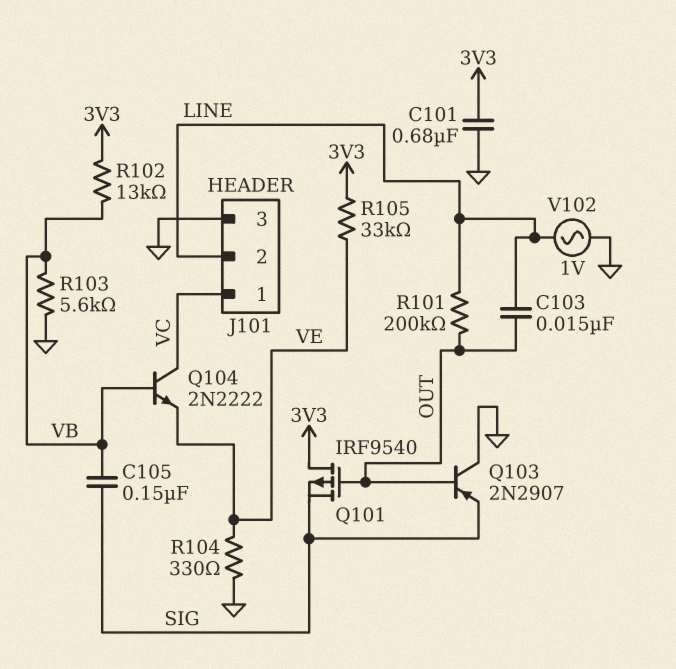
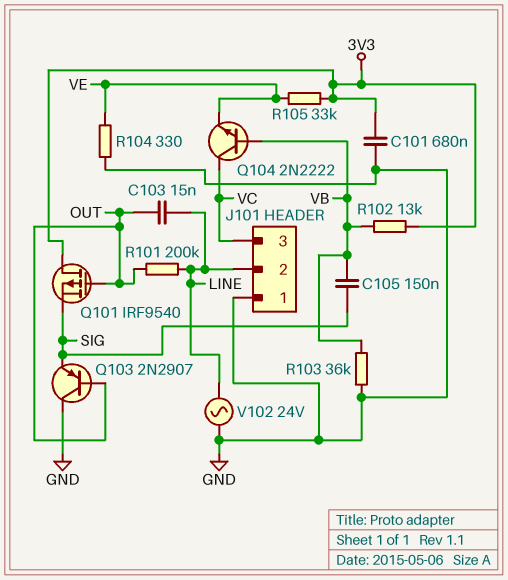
J101 pin 1: VC -> GND
J101 pin 3: GND -> VC
R103: 5.6k (GND, VB) -> 36k (GND, VB)
V102: AC 1V (GND, LINE) -> AC 24V (GND, LINE)

